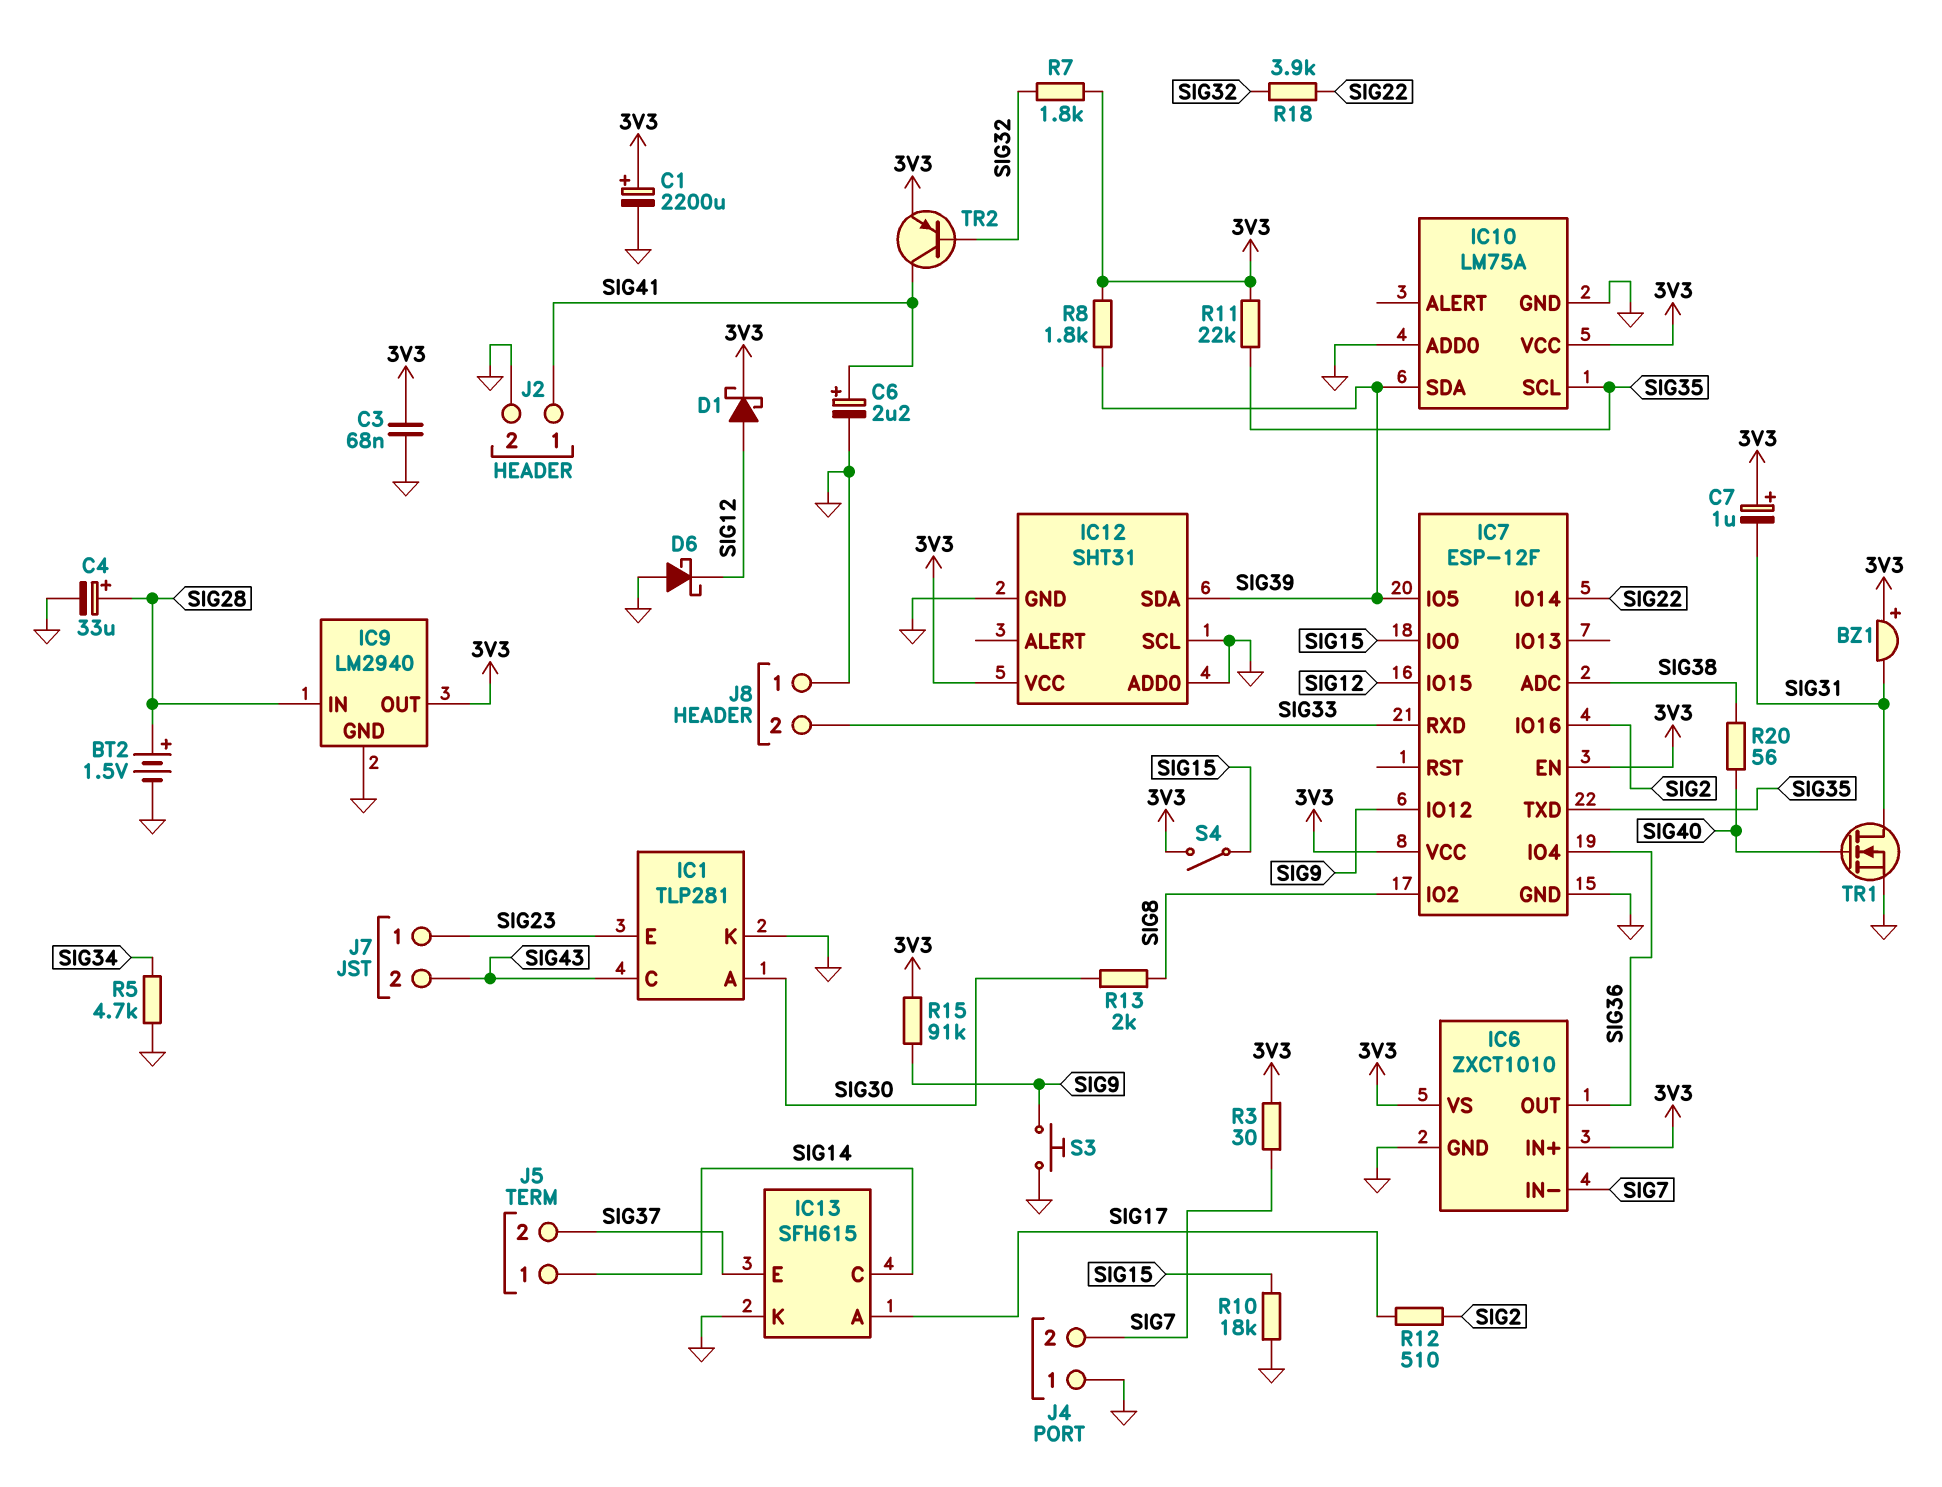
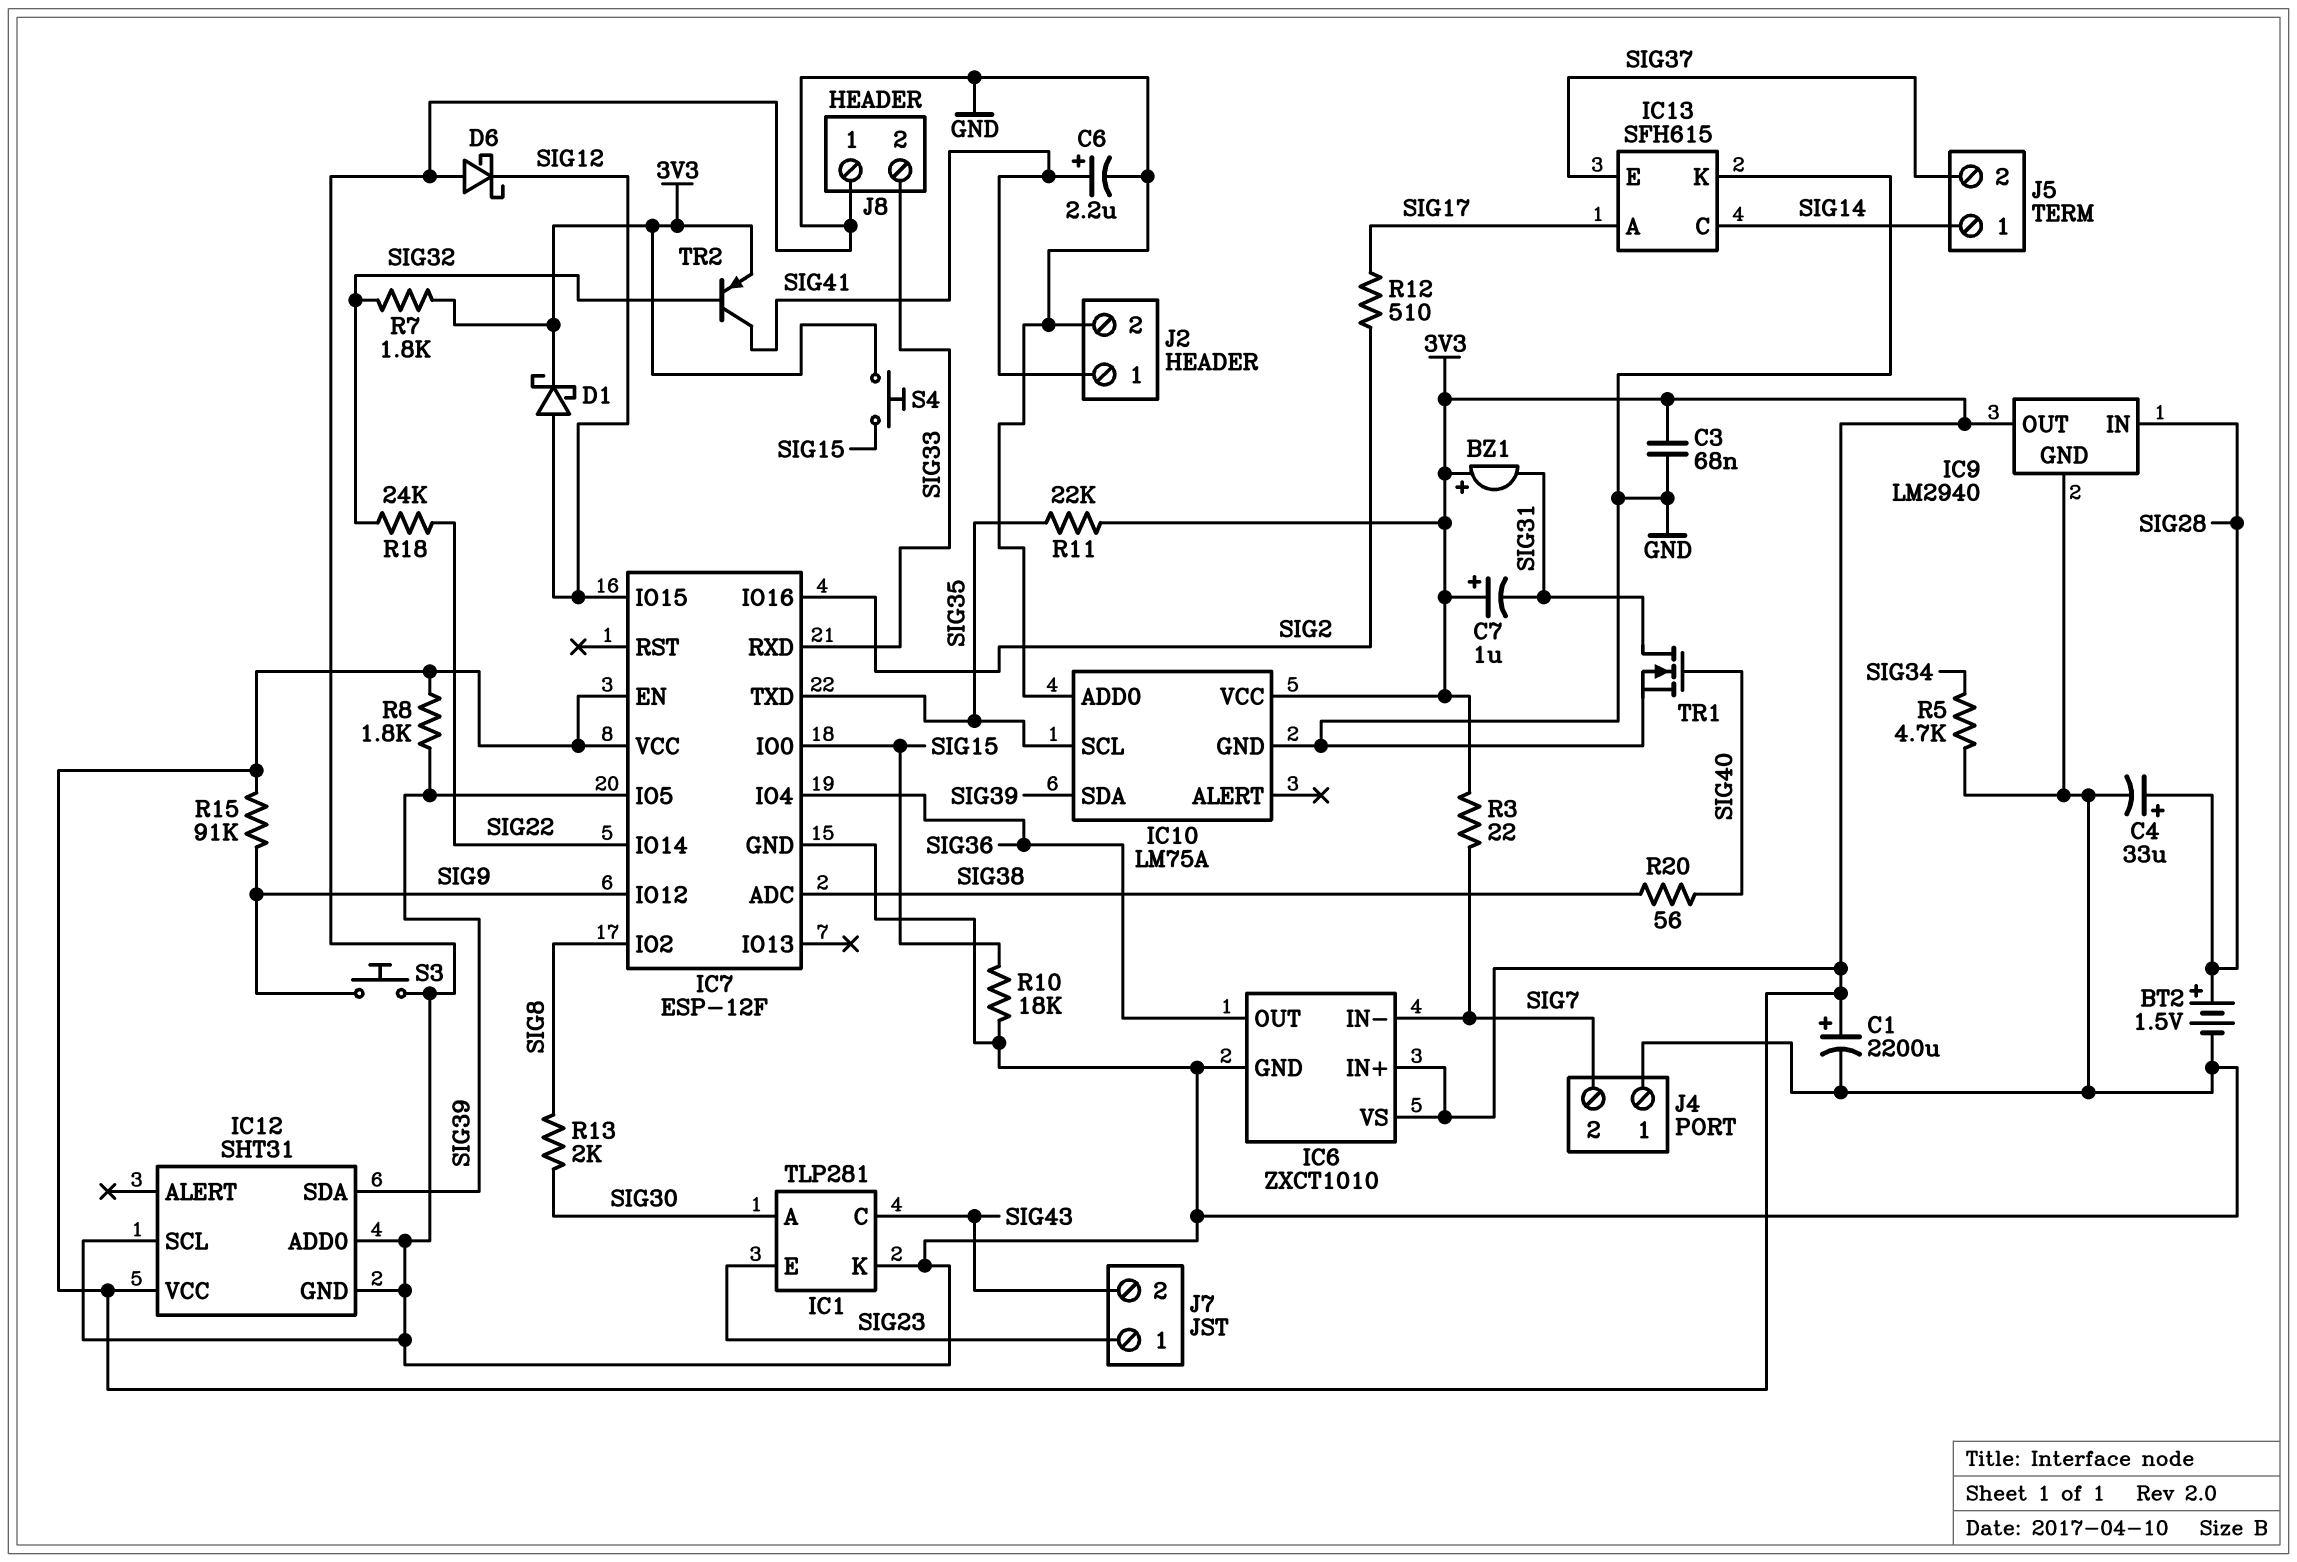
R3: 30 (3V3, SIG7) -> 22 (3V3, SIG7)
R18: 3.9k (SIG22, SIG32) -> 24k (SIG22, SIG32)
S4: switch (3V3, SIG15) -> button (3V3, SIG15)

